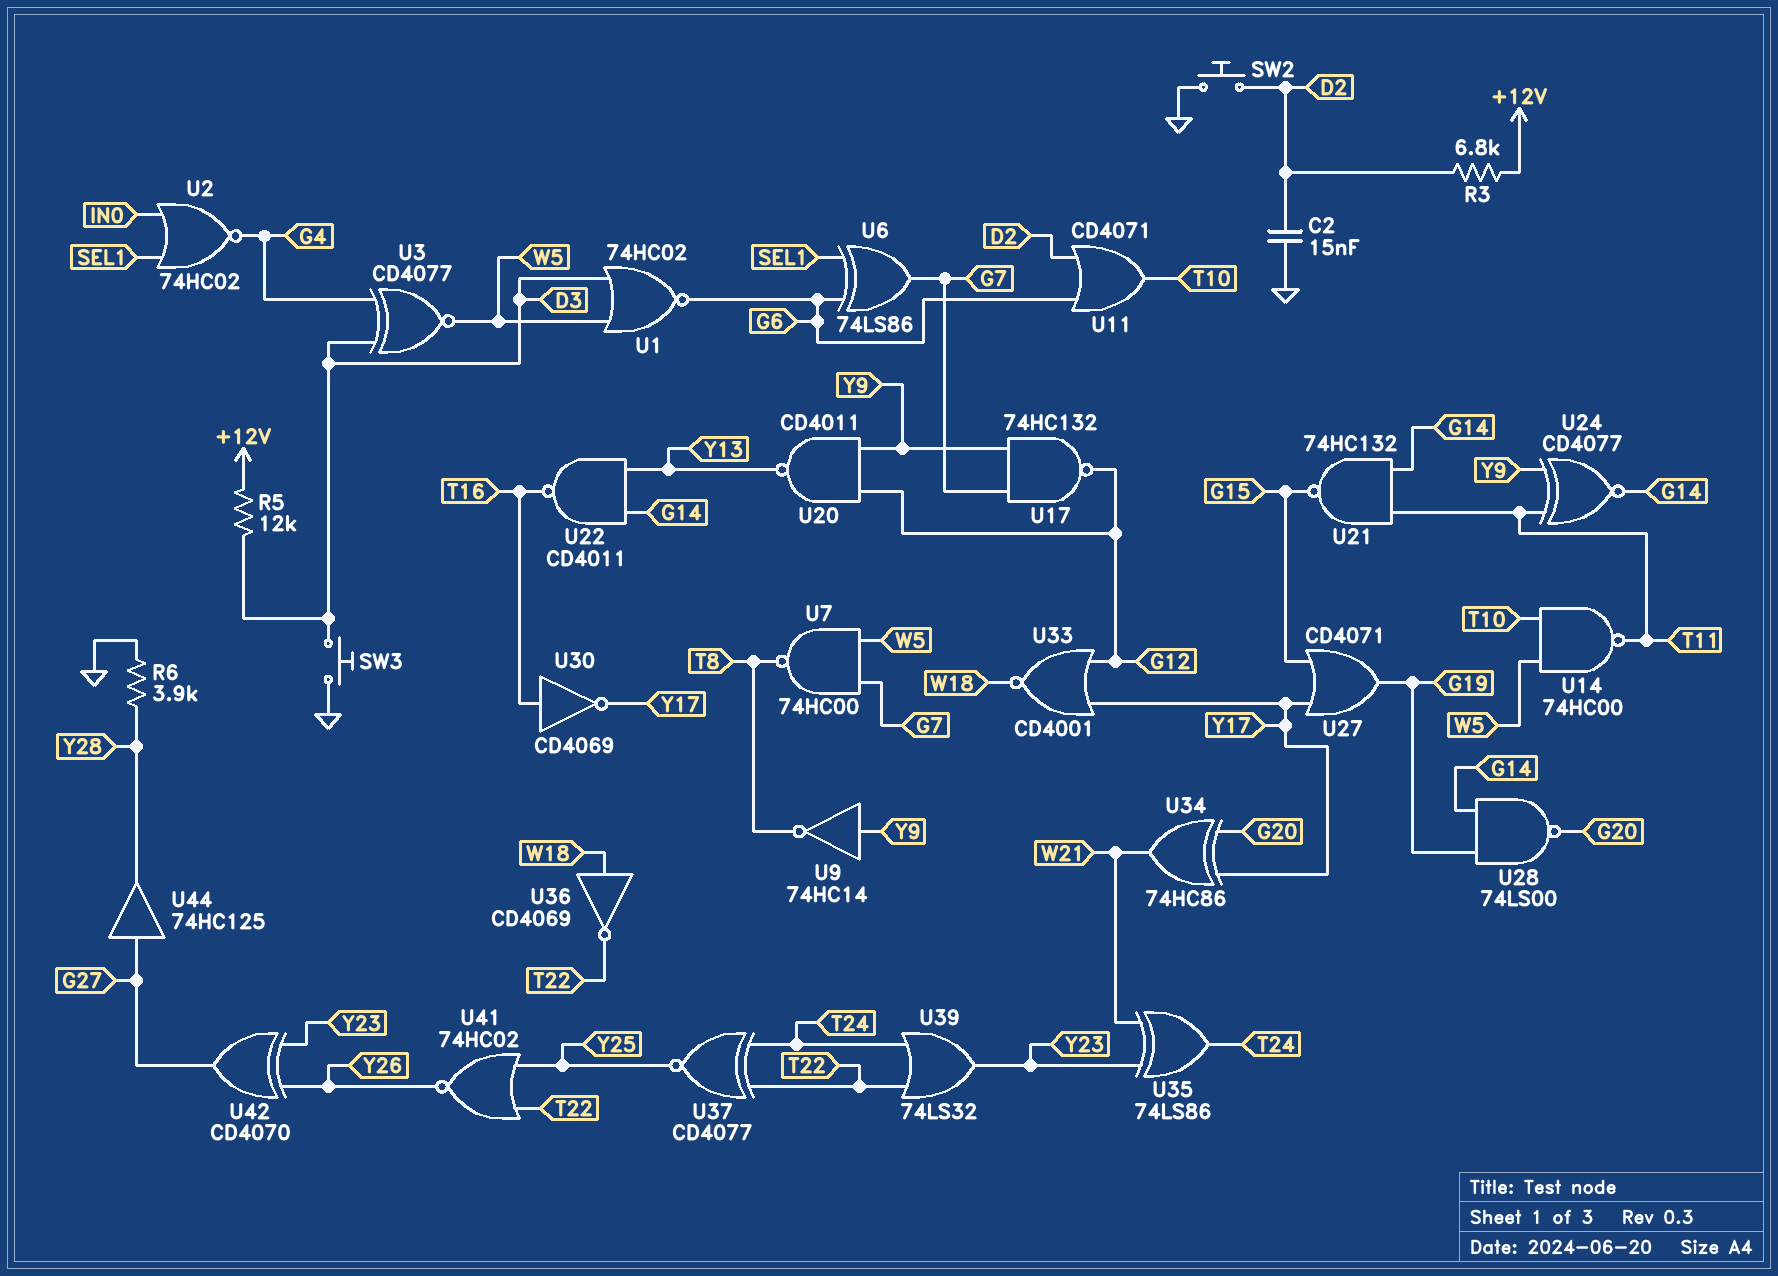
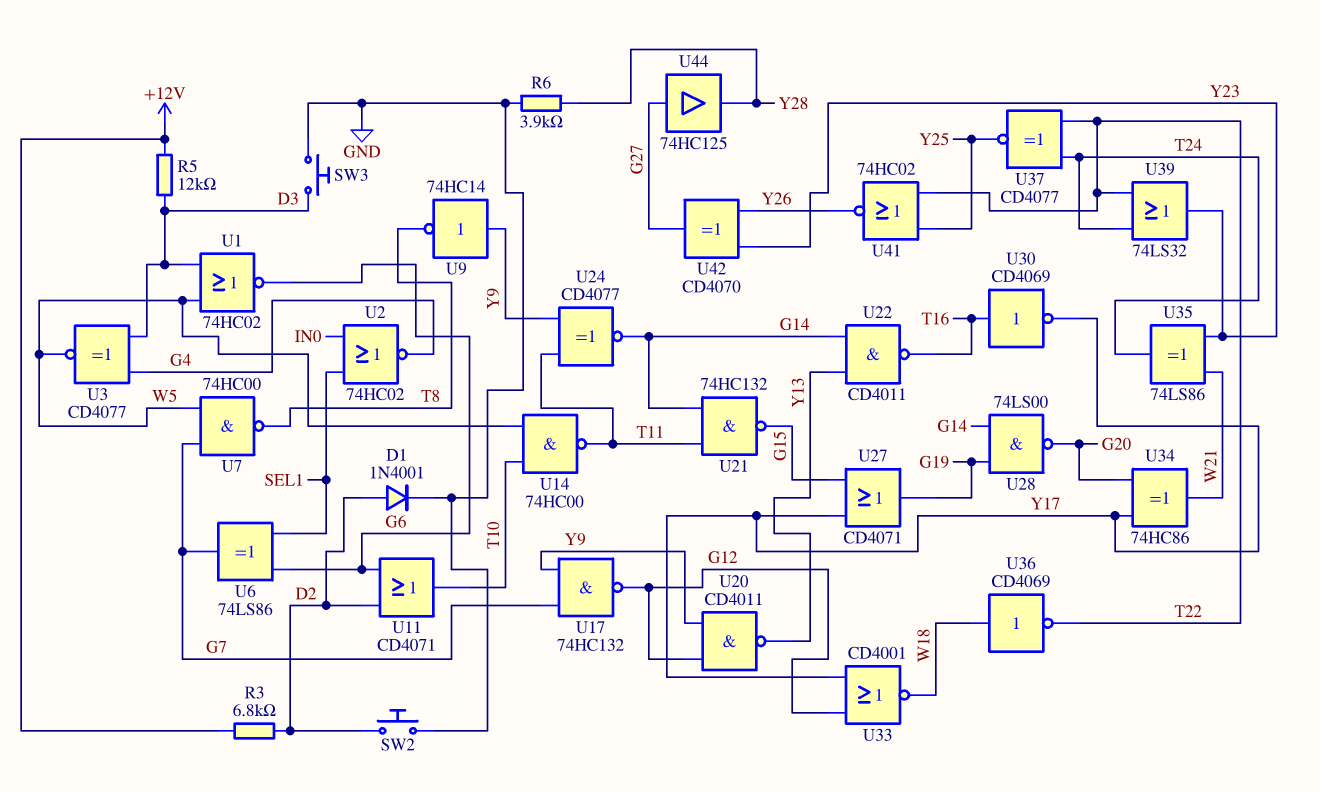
C2: 15nF (D2, GND) -> none
D1: none -> diode 1N4001 (A D2, K GND)

